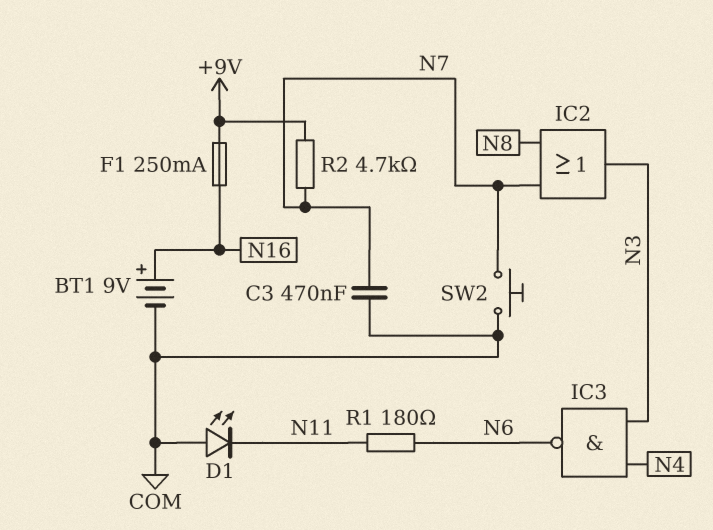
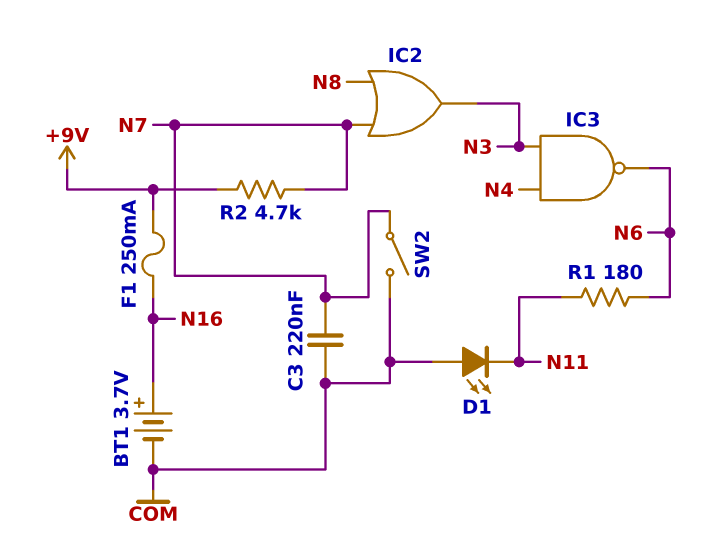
BT1: 9V (plus N16, minus COM) -> 3.7V (plus N16, minus COM)
C3: 470nF (COM, N7) -> 220nF (COM, N7)
SW2: button (COM, N7) -> switch (COM, N7)

